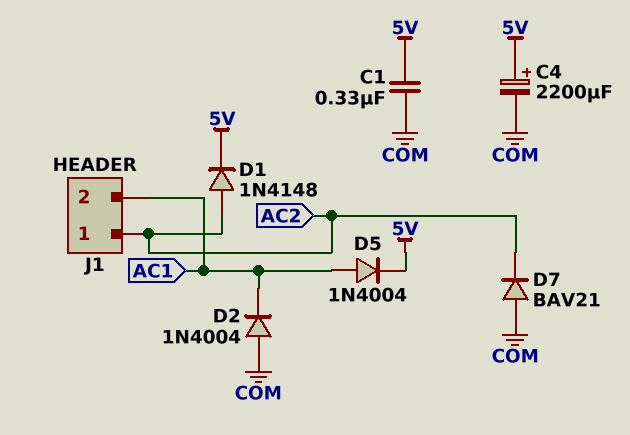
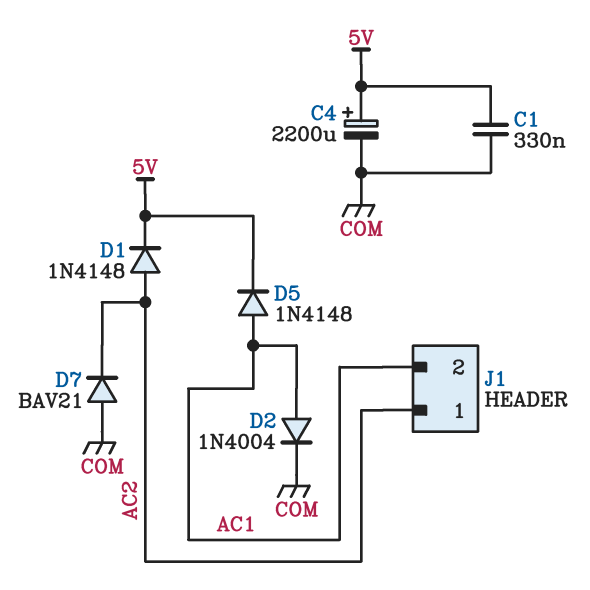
D2: diode 1N4004 (A COM, K AC1) -> diode 1N4004 (A AC1, K COM)
D5: diode 1N4004 (A AC1, K 5V) -> diode 1N4148 (A AC1, K 5V)

